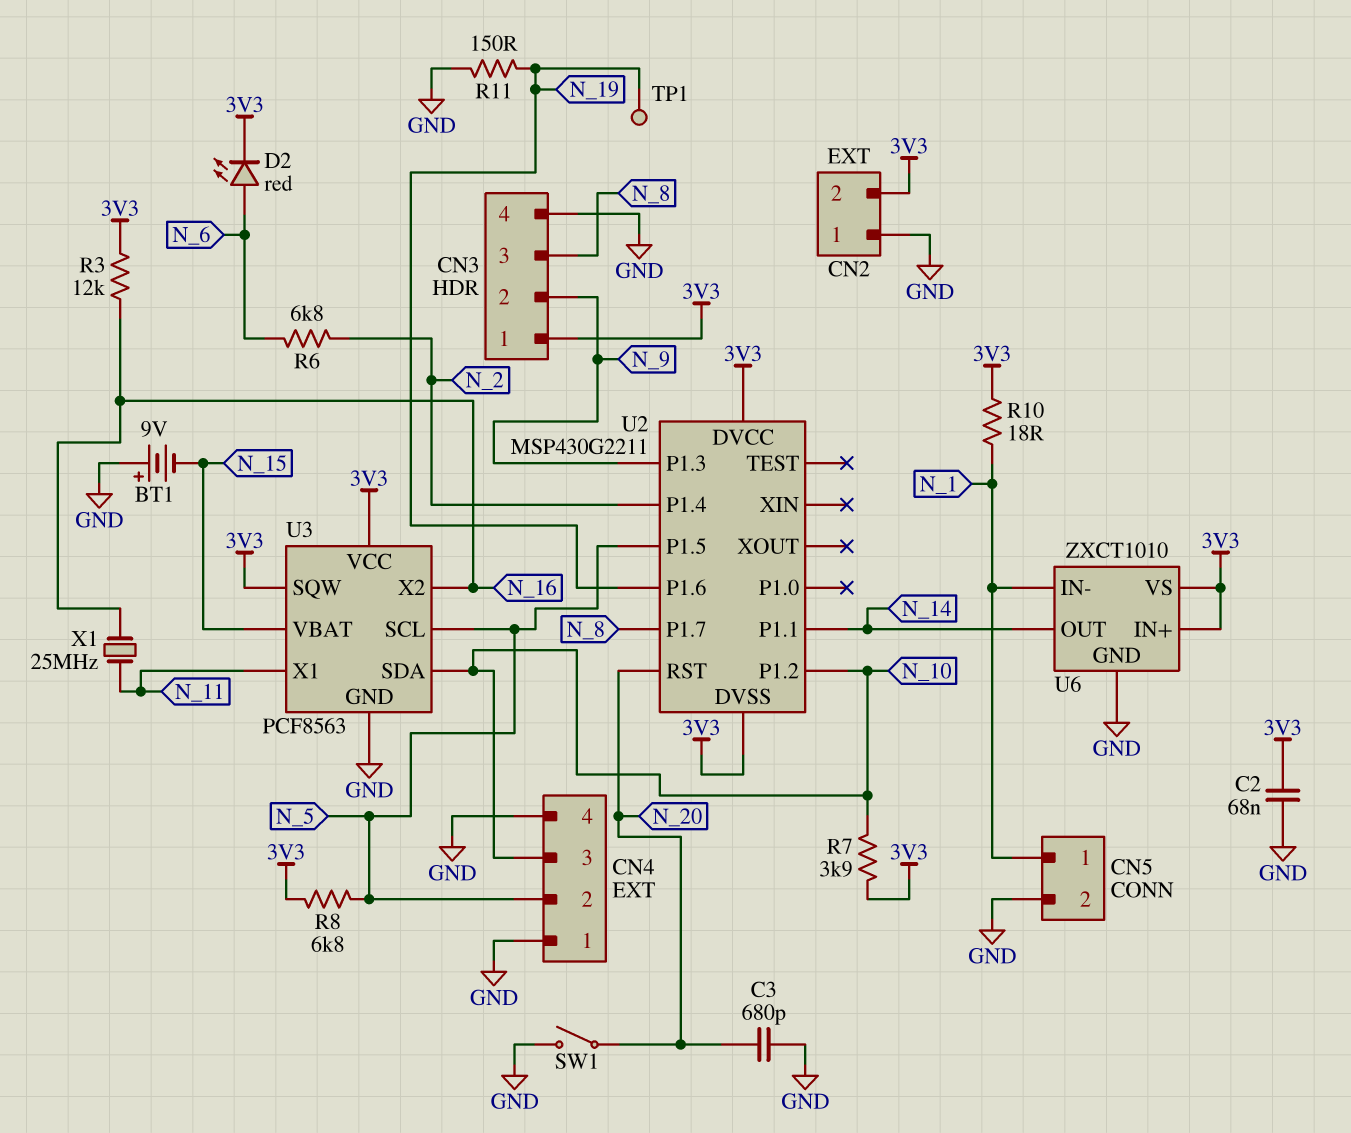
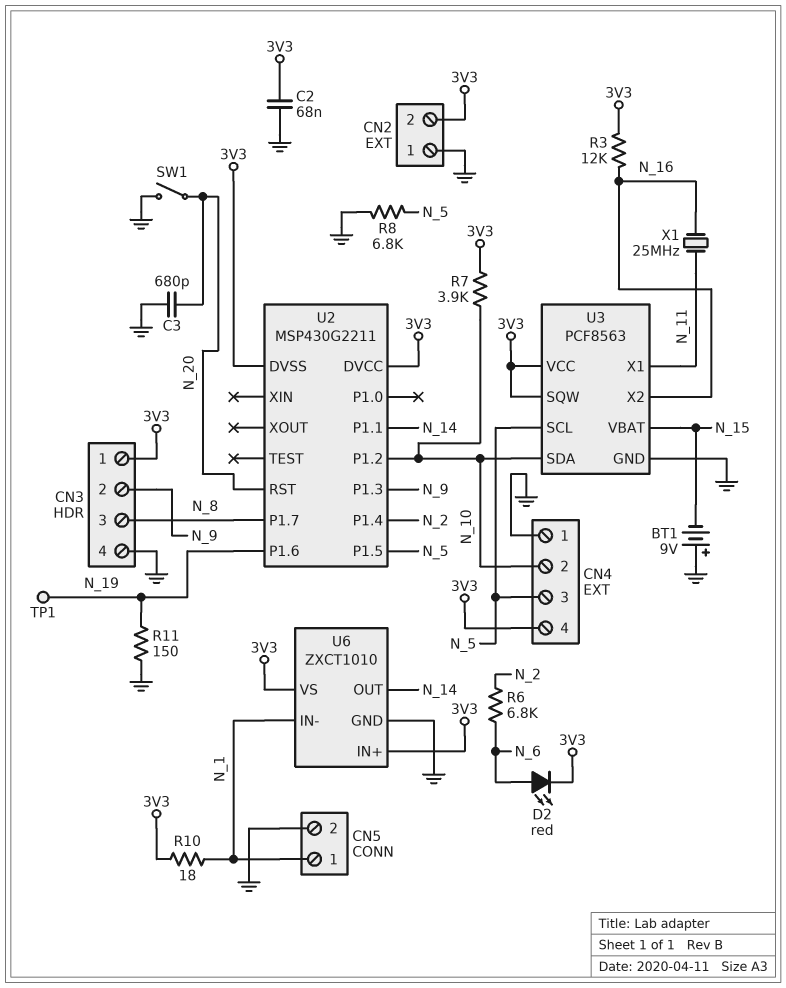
CN4 pin 2: N_5 -> N_10
CN4 pin 3: N_10 -> N_5
CN4 pin 4: GND -> 3V3
R8: 6.8k (3V3, N_5) -> 6.8k (GND, N_5)

